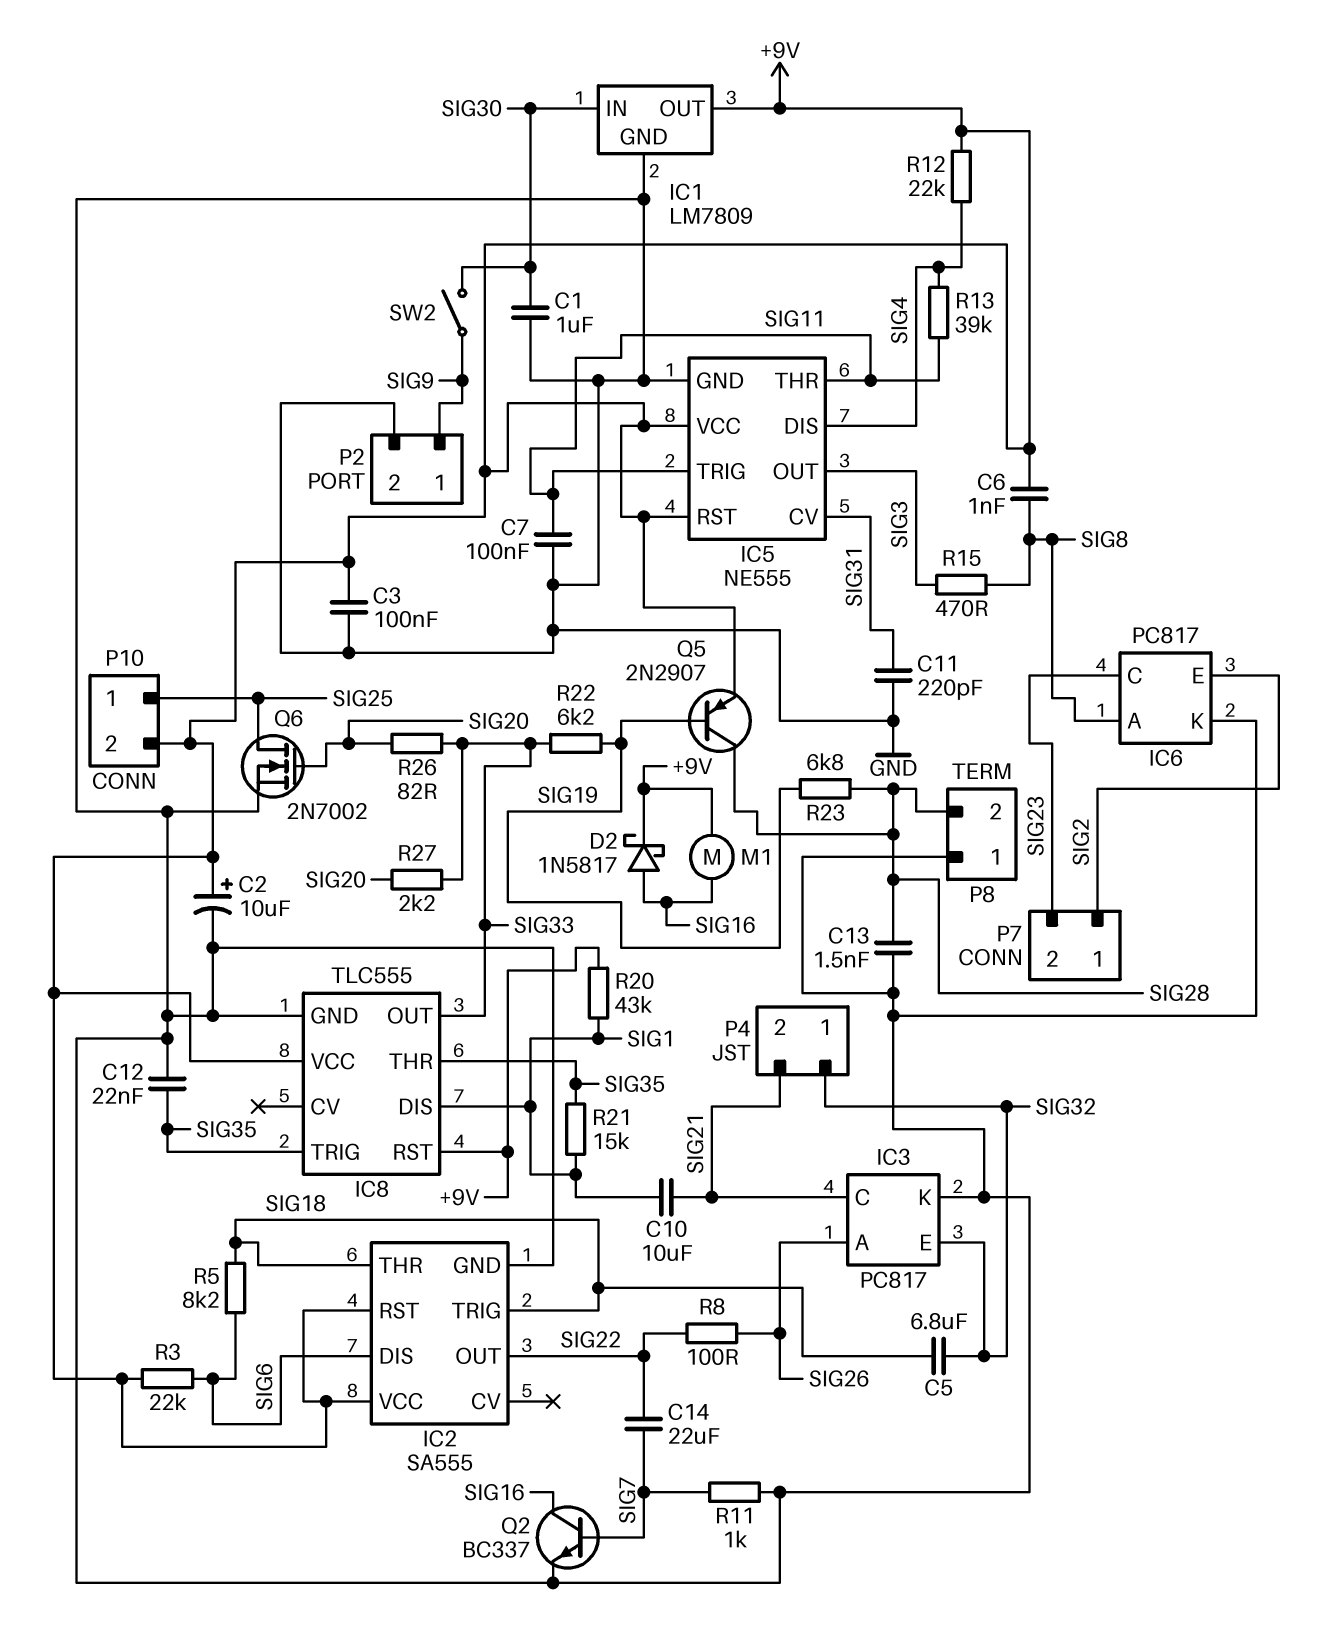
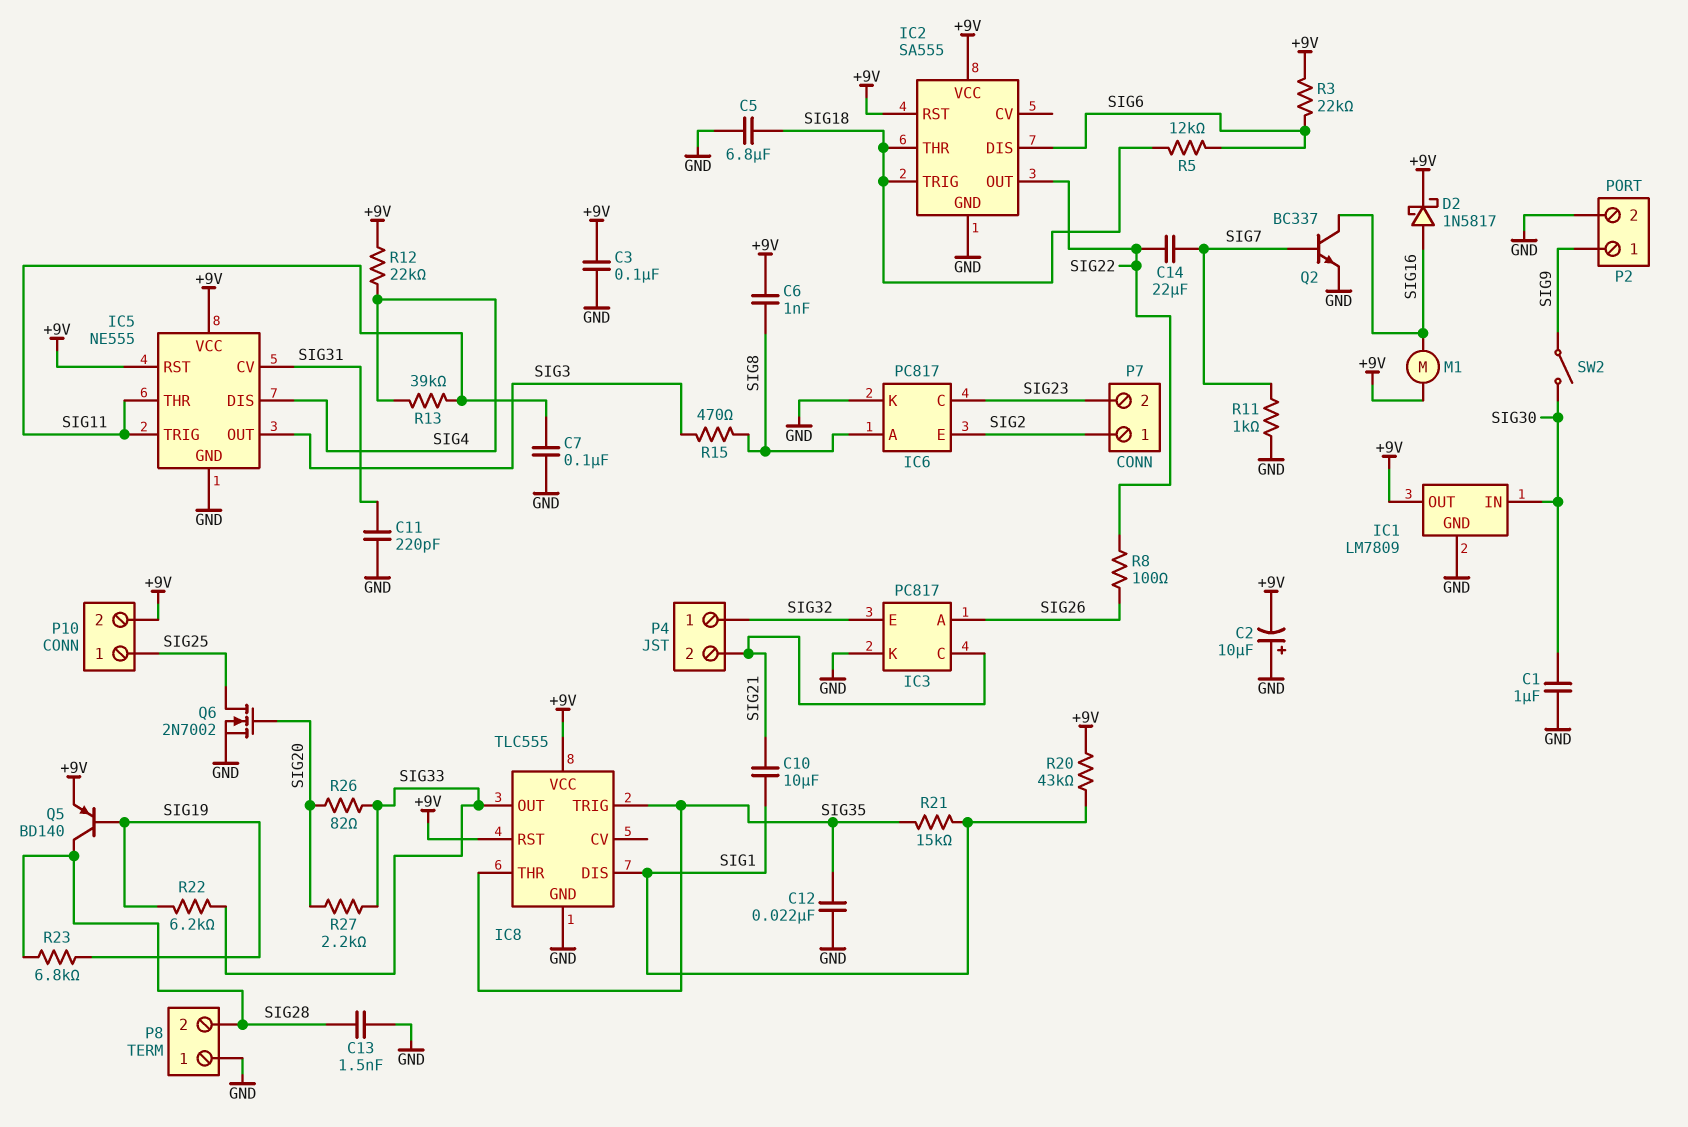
C2: 10uF (plus +9V, minus GND) -> 10uF (plus GND, minus +9V)
C5: 6.8uF (SIG18, SIG32) -> 6.8uF (GND, SIG18)
Q5: PNP 2N2907 (B SIG19, C SIG28, E +9V) -> PNP BD140 (B SIG19, C SIG28, E +9V)
R5: 8.2k (SIG6, SIG18) -> 12k (SIG6, SIG18)

